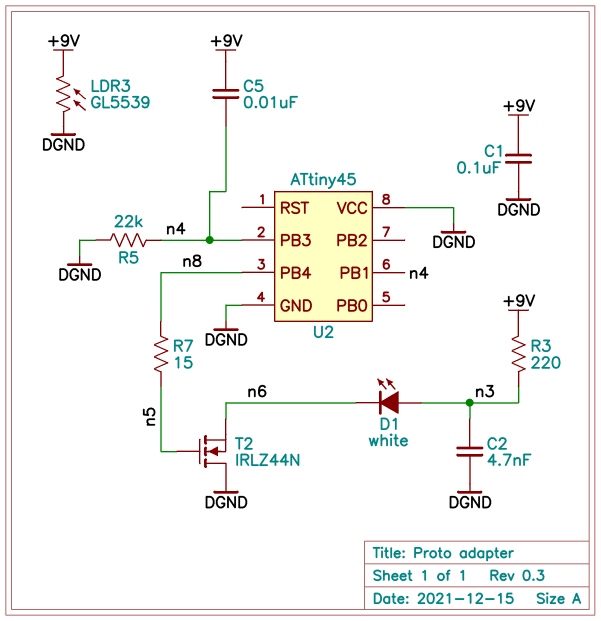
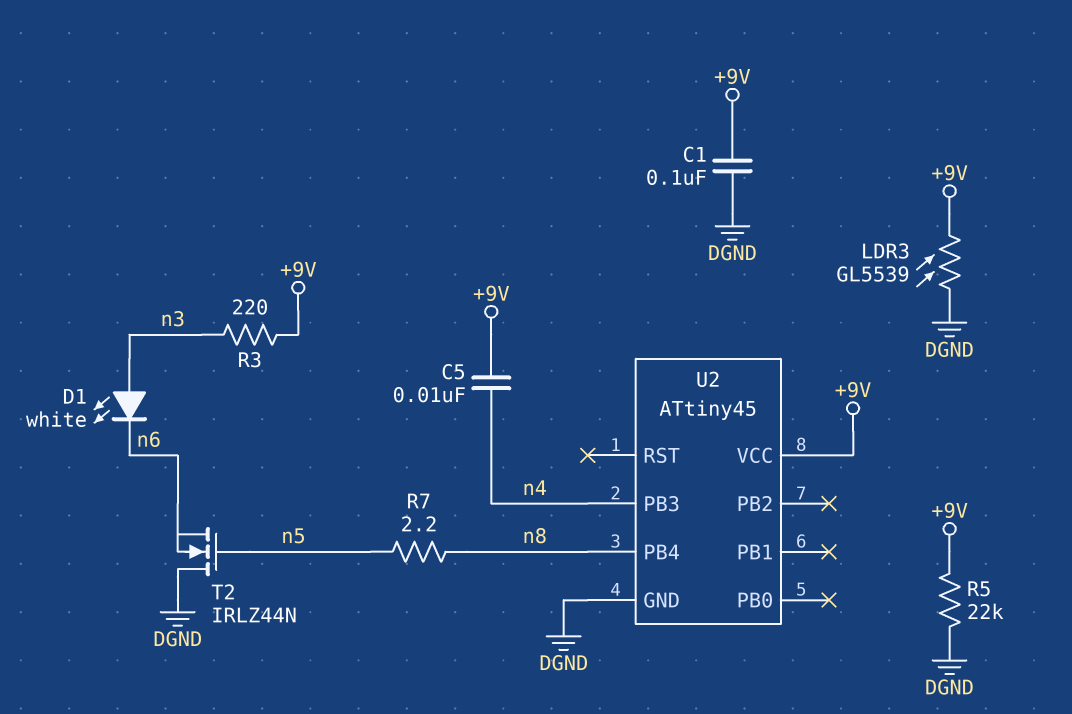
C2: 4.7nF (DGND, n3) -> none
R5: 22k (DGND, n4) -> 22k (+9V, DGND)
R7: 15 (n5, n8) -> 2.2 (n5, n8)
U2 pin PB1: n4 -> none
U2 pin VCC: DGND -> +9V

